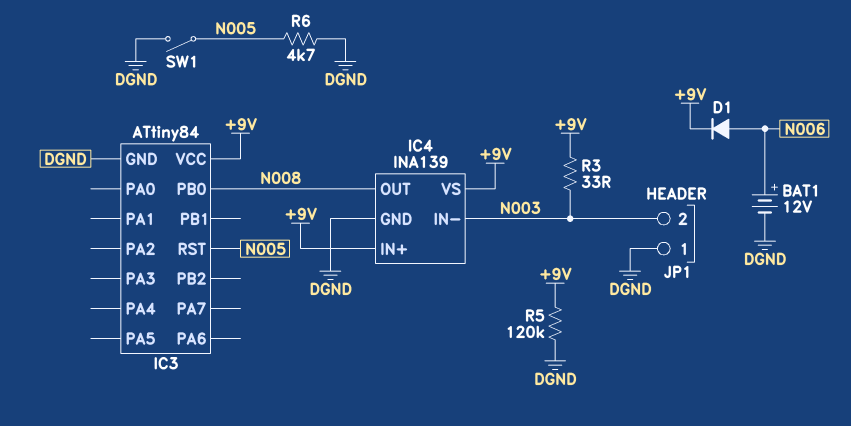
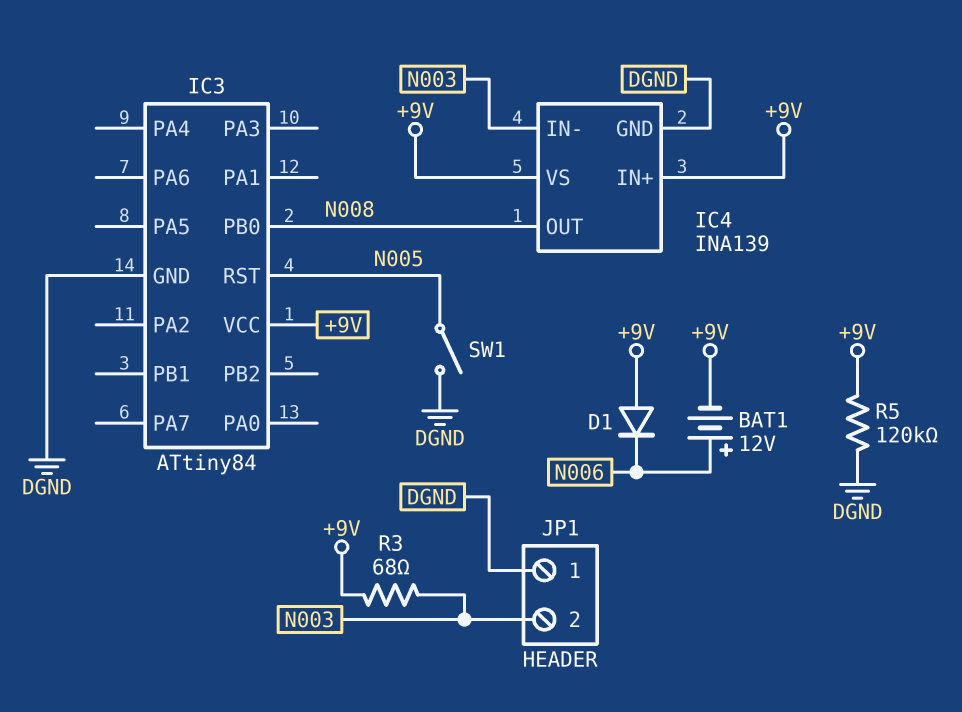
BAT1: 12V (plus N006, minus DGND) -> 12V (plus N006, minus +9V)
D1: diode (A N006, K +9V) -> diode (A +9V, K N006)
R3: 33 (+9V, N003) -> 68 (+9V, N003)
R6: 4.7k (DGND, N005) -> none

